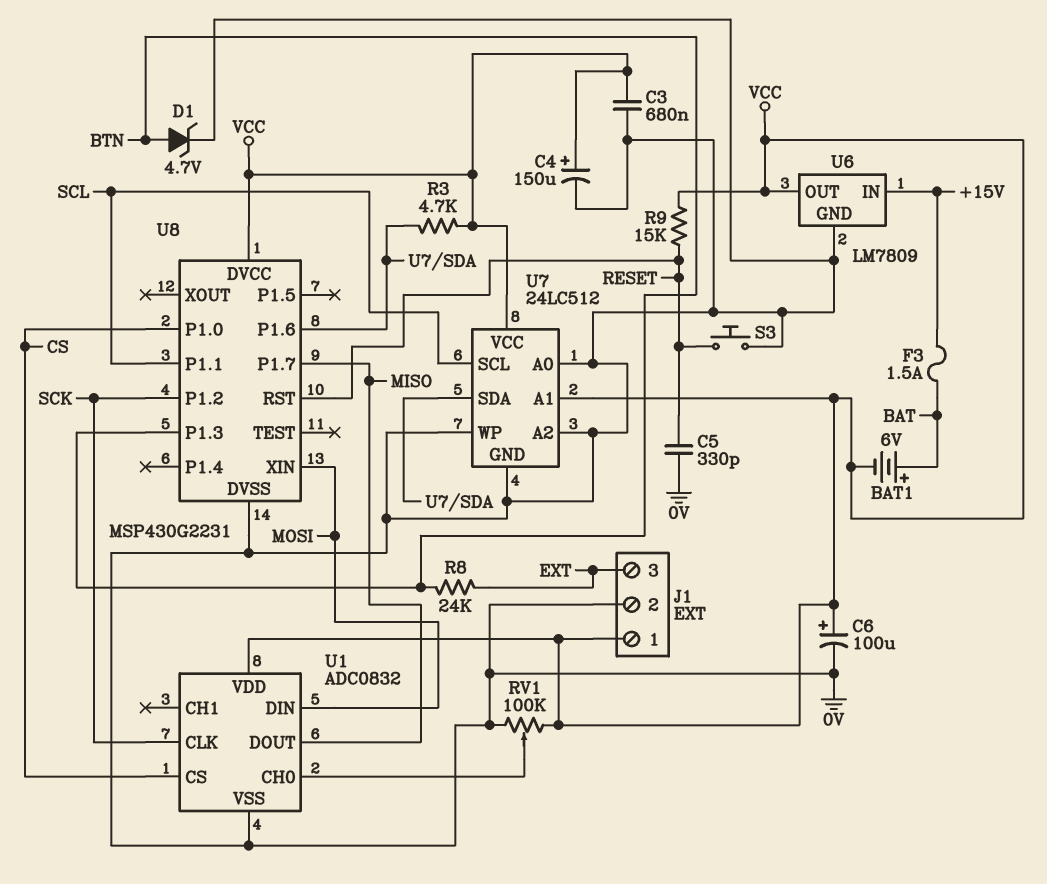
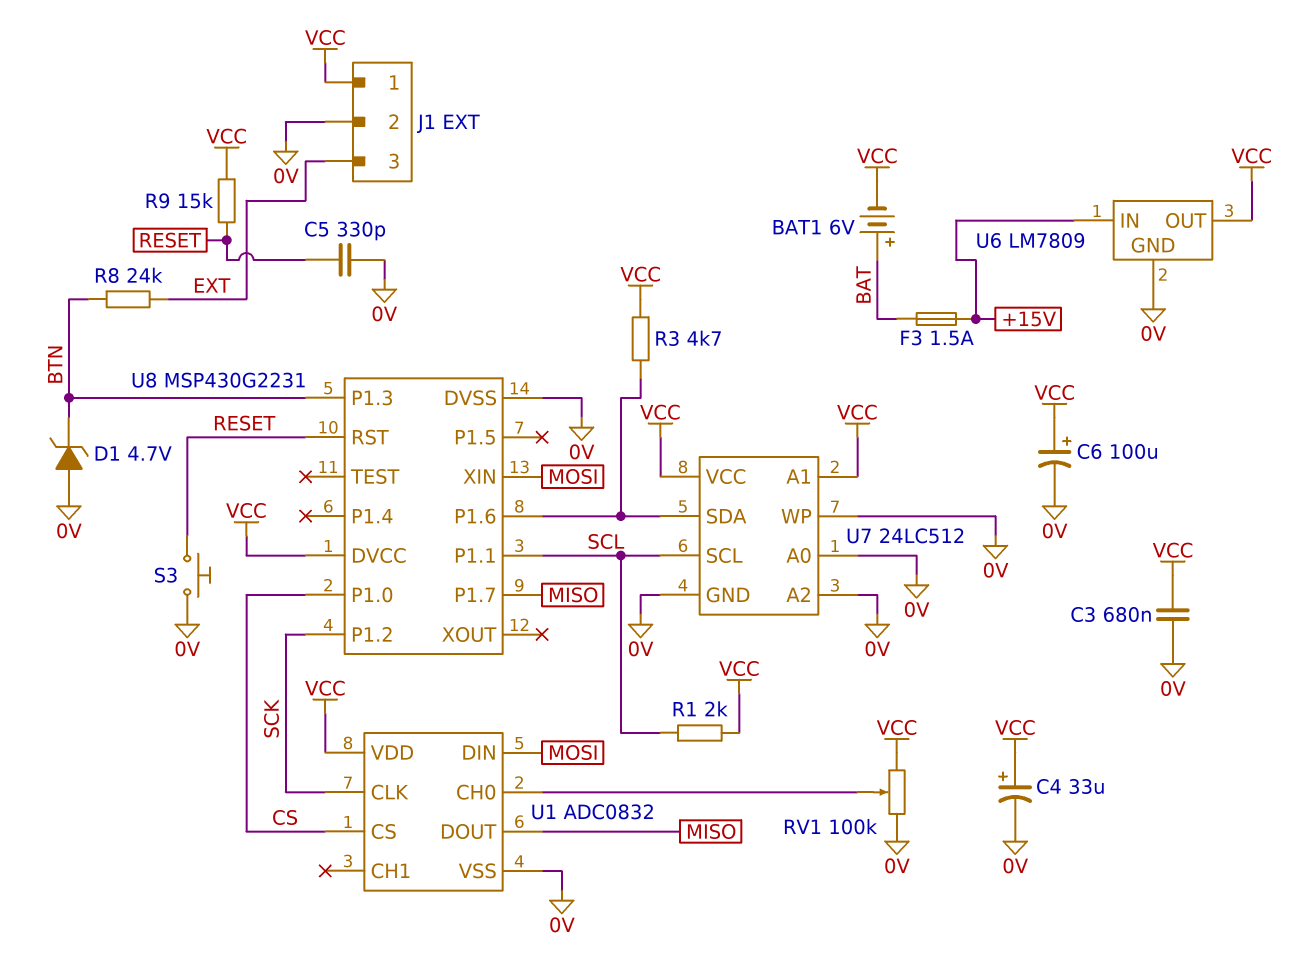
C4: 150uF (plus VCC, minus 0V) -> 33uF (plus VCC, minus 0V)
D1: zener 4.7V (A BTN, K 0V) -> zener 4.7V (A 0V, K BTN)
R1: none -> 2k (SCL, VCC)

